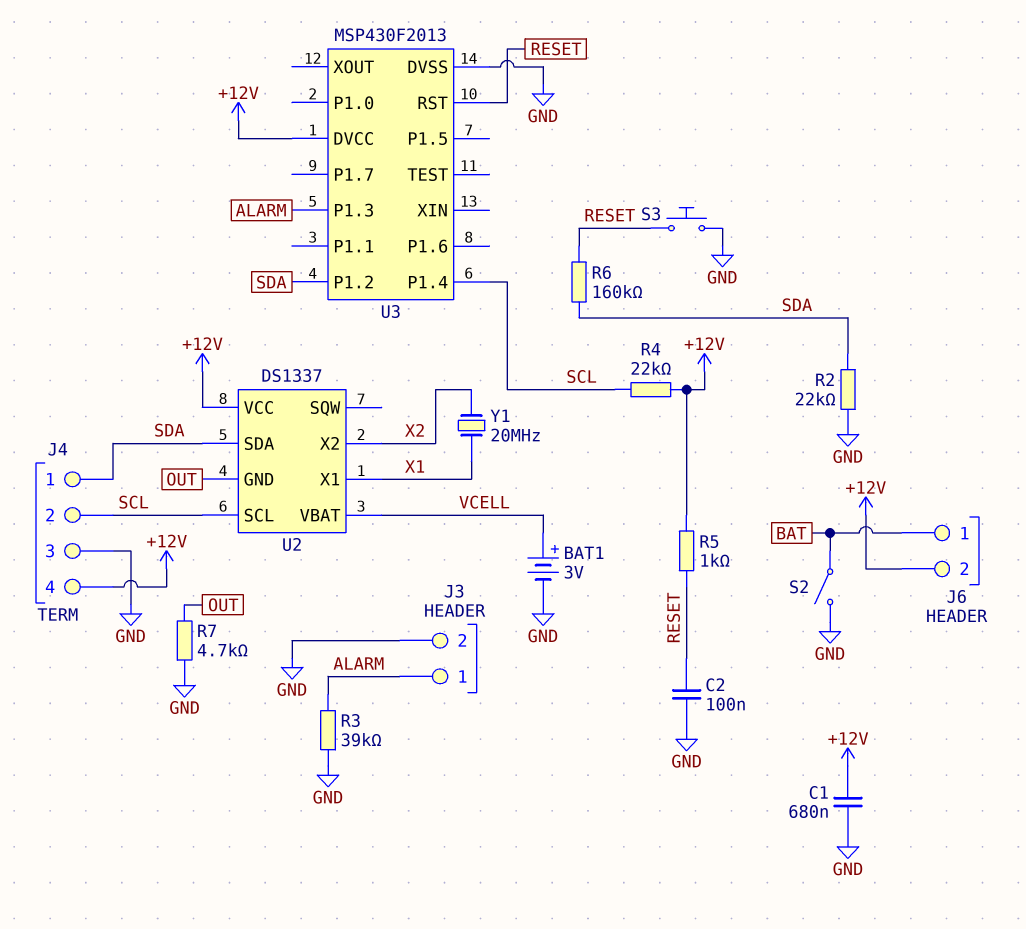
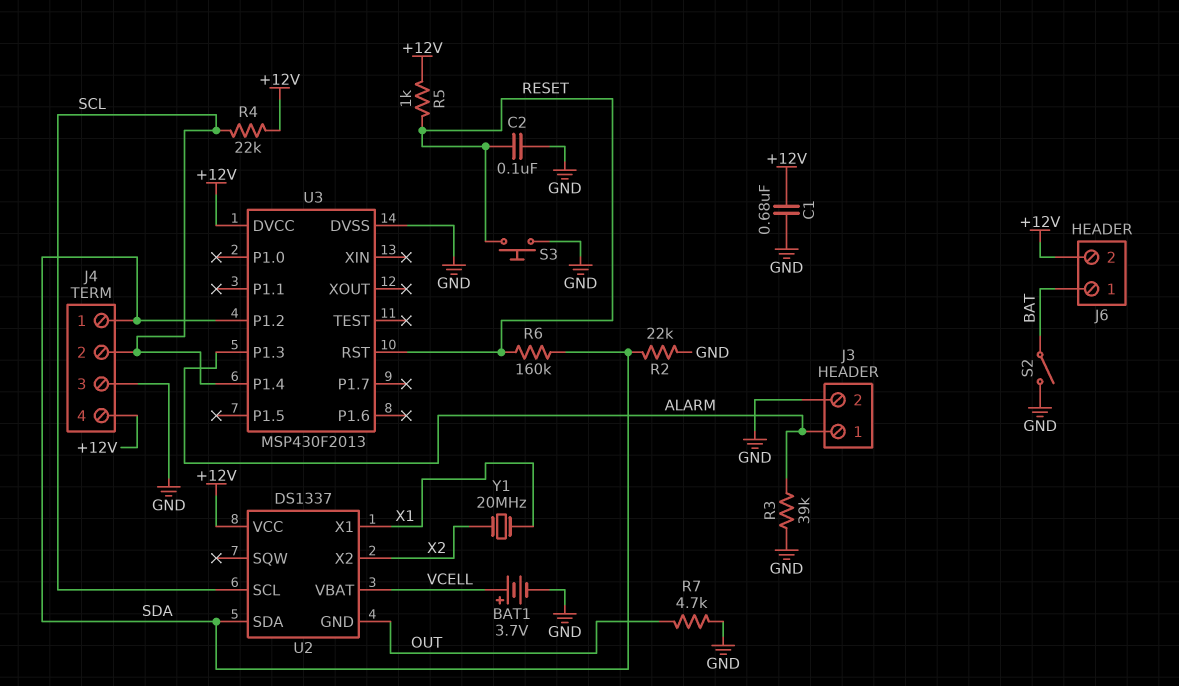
BAT1: 3V (plus VCELL, minus GND) -> 3.7V (plus VCELL, minus GND)

